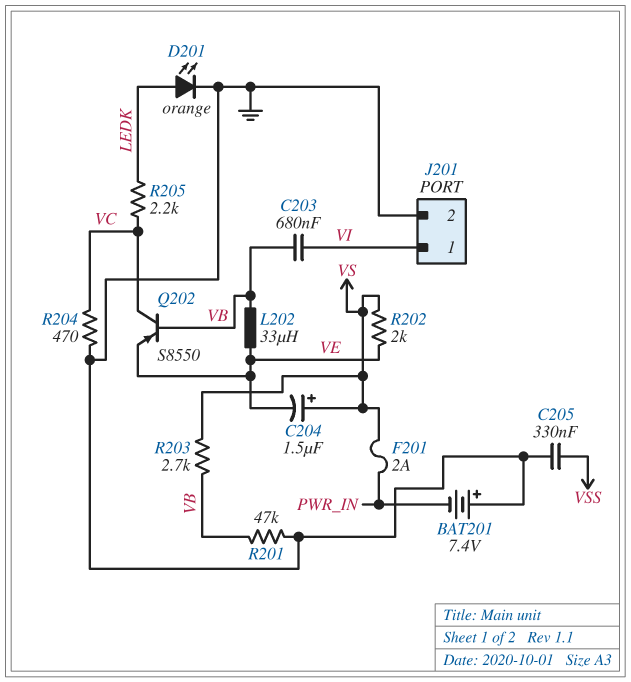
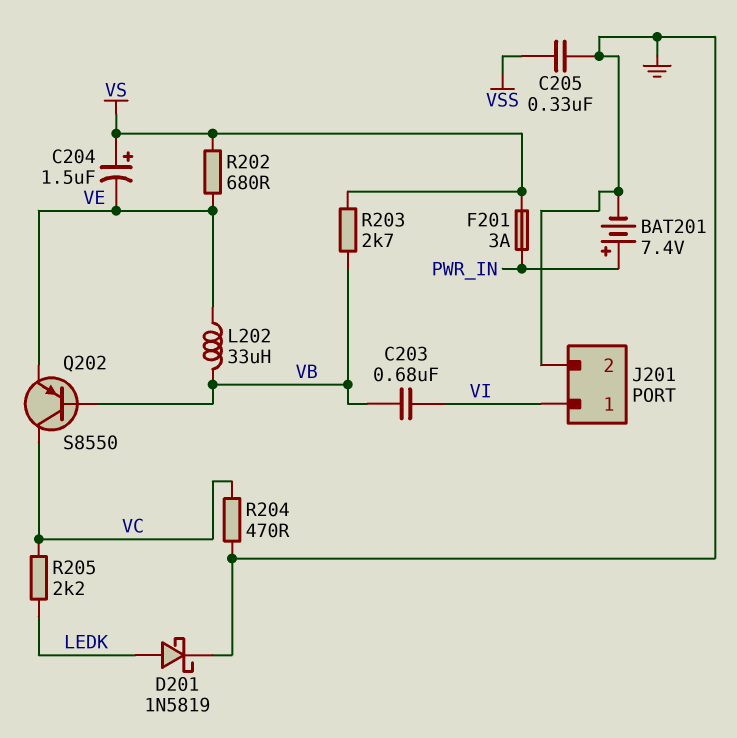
BAT201: 7.4V (plus GND, minus PWR_IN) -> 7.4V (plus PWR_IN, minus GND)
D201: LED orange (A LEDK, K GND) -> schottky 1N5819 (A LEDK, K GND)
F201: 2A (PWR_IN, VS) -> 3A (PWR_IN, VS)
R201: 47k (GND, VB) -> none
R202: 2k (VE, VS) -> 680 (VE, VS)

